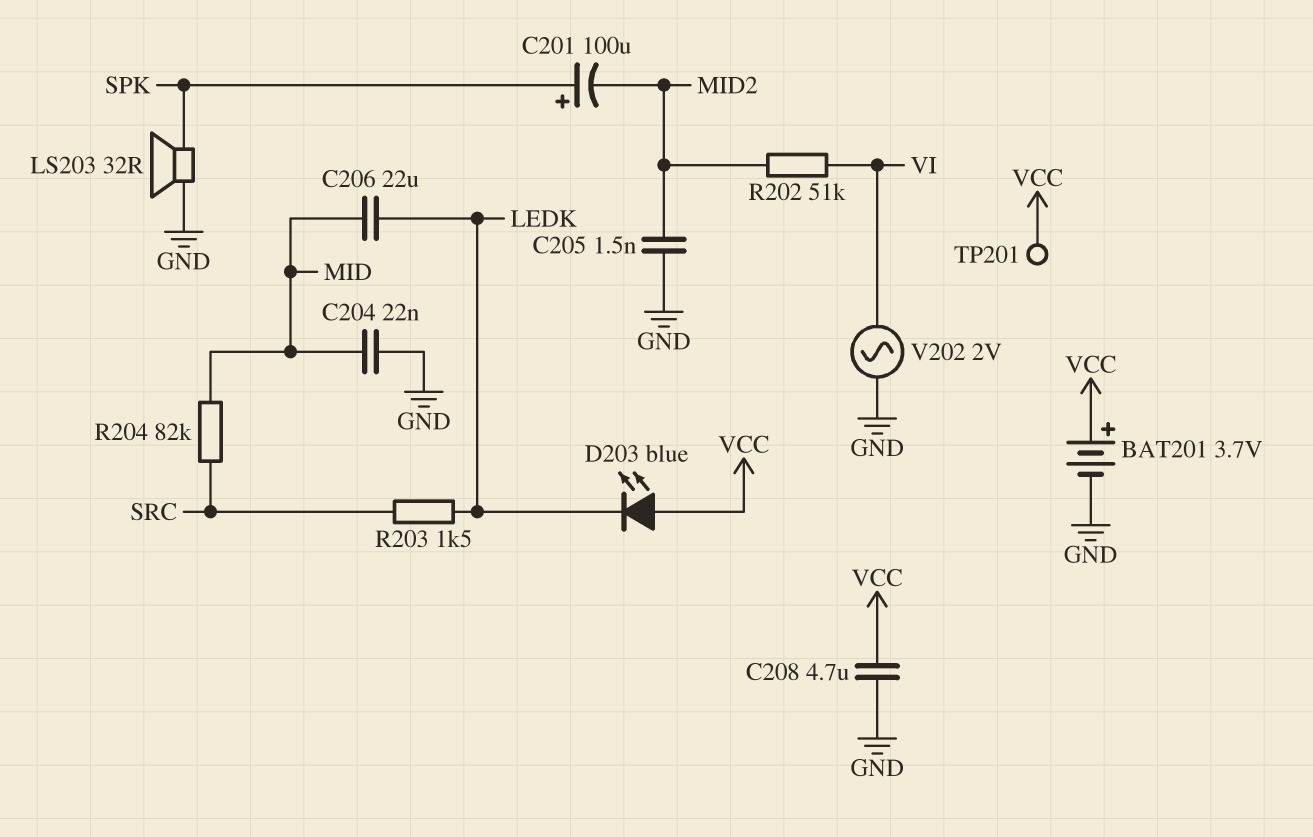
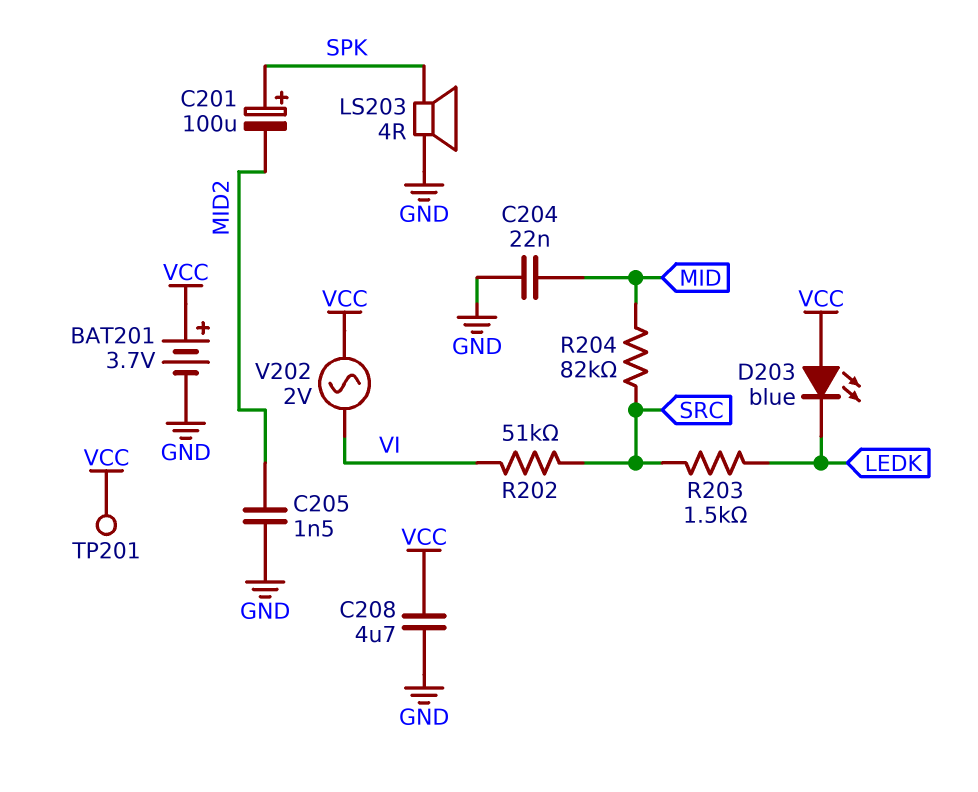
C206: 22uF (LEDK, MID) -> none
LS203: speaker 32R (GND, SPK) -> speaker 4R (GND, SPK)
R202: 51k (MID2, VI) -> 51k (SRC, VI)
V202: AC 2V (GND, VI) -> AC 2V (VCC, VI)

